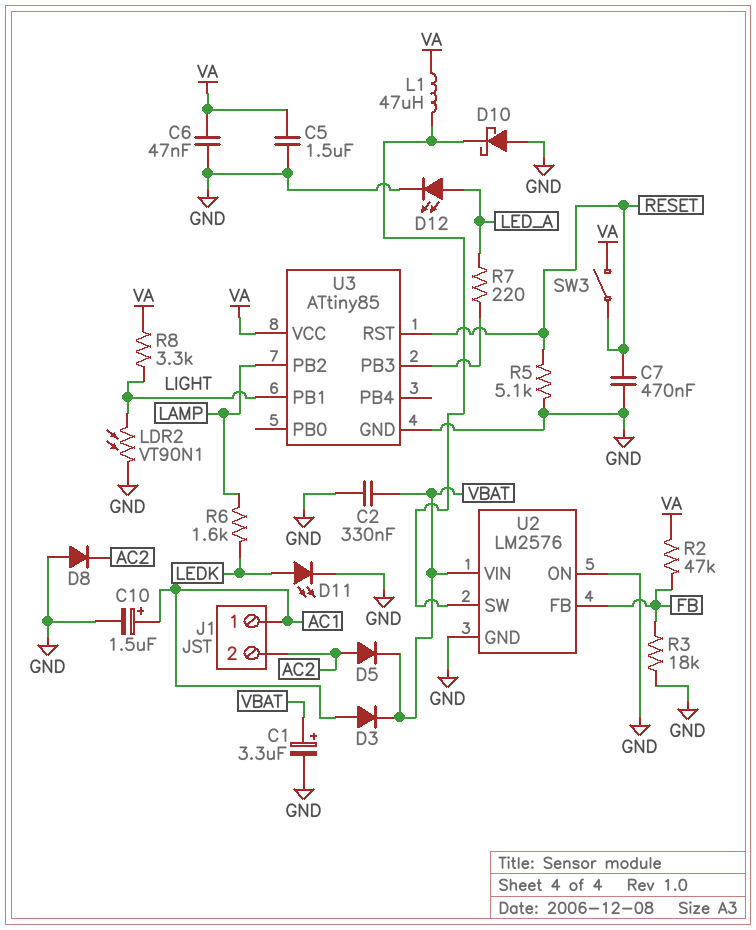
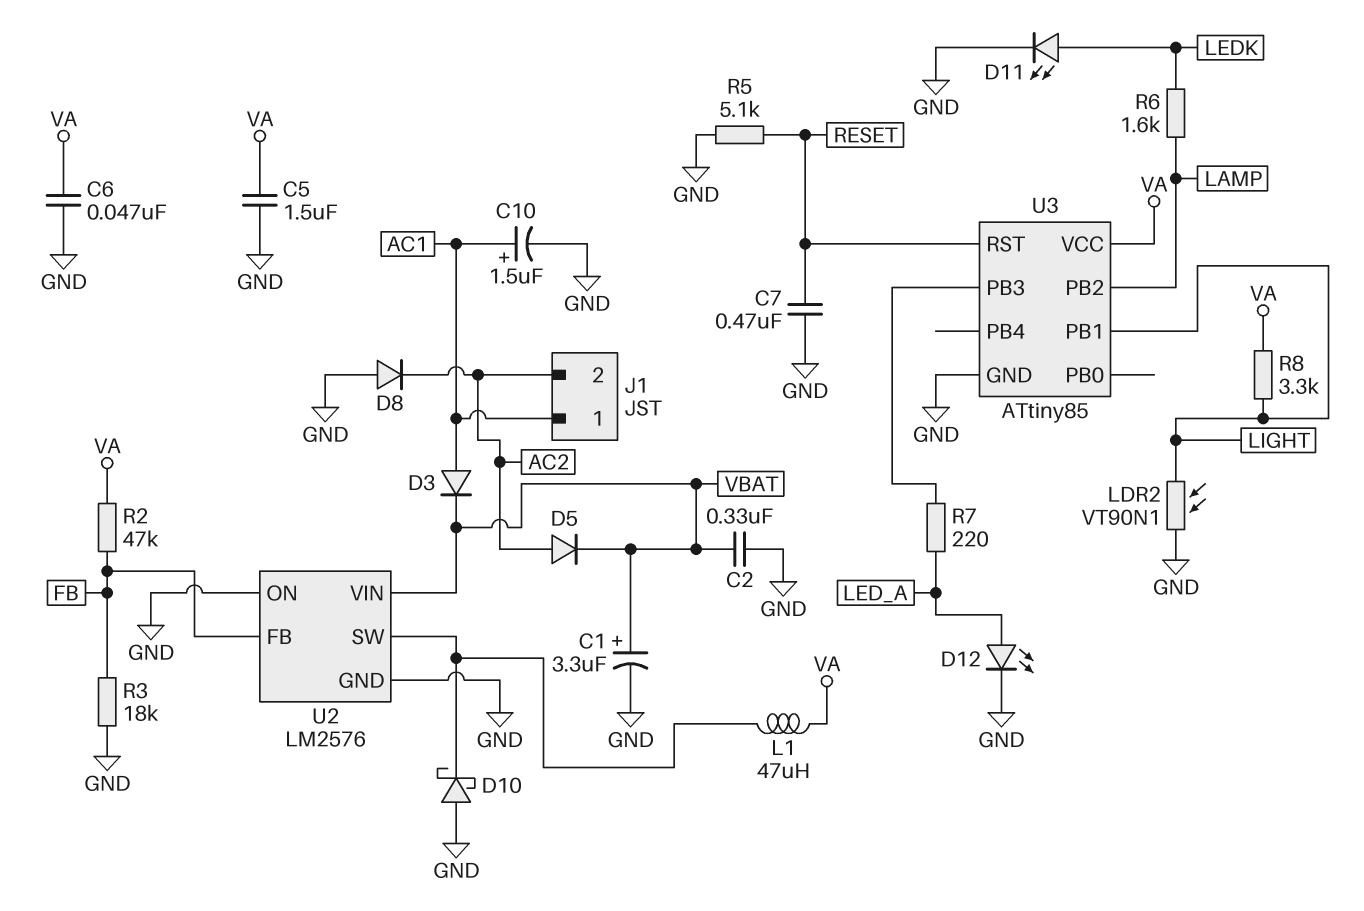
SW3: switch (RESET, VA) -> none

